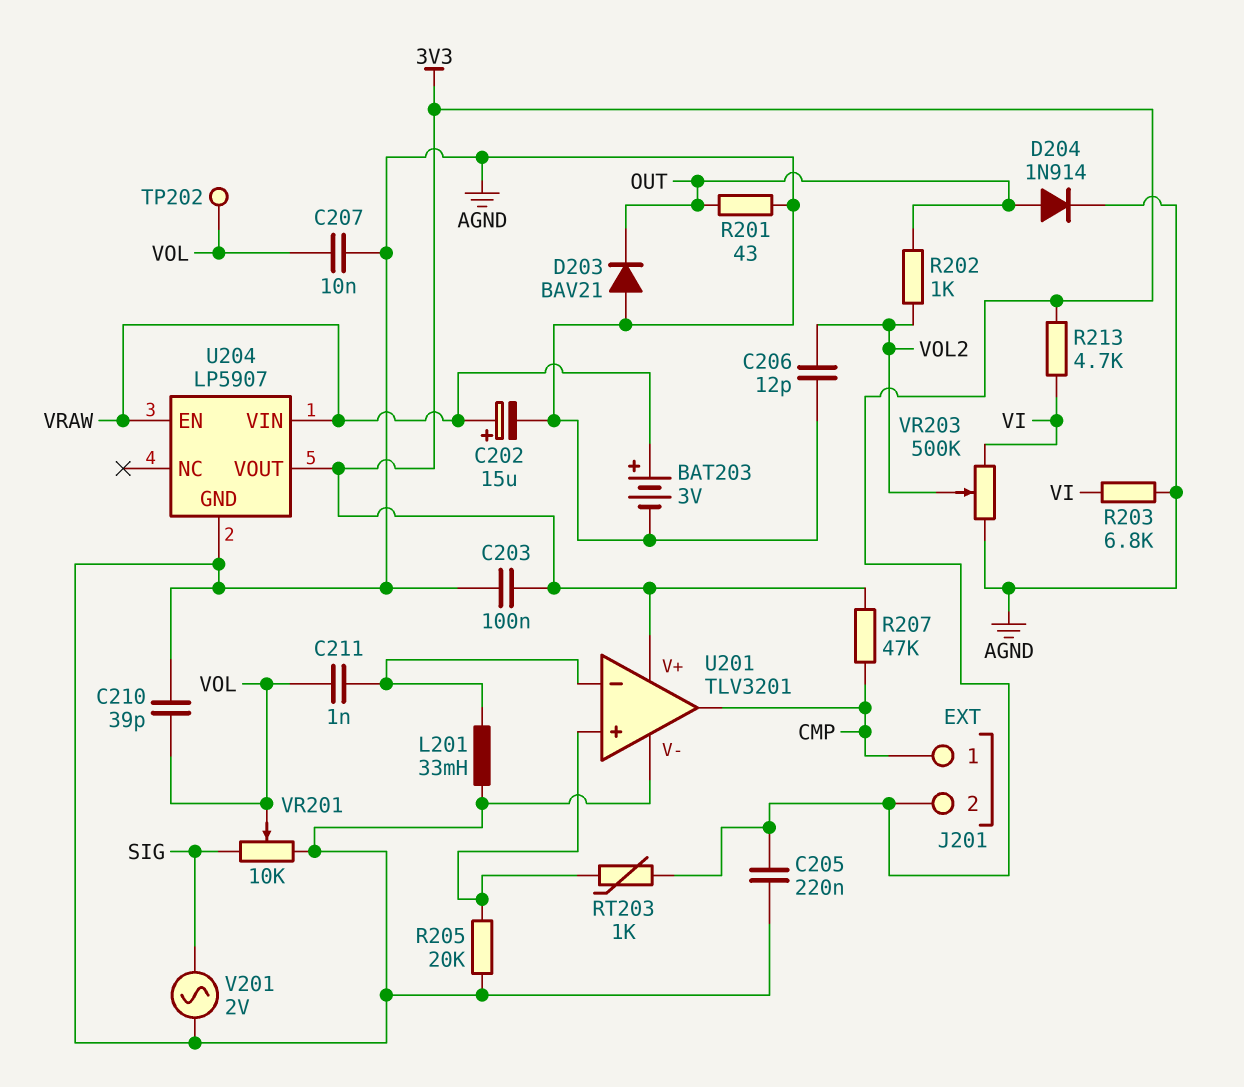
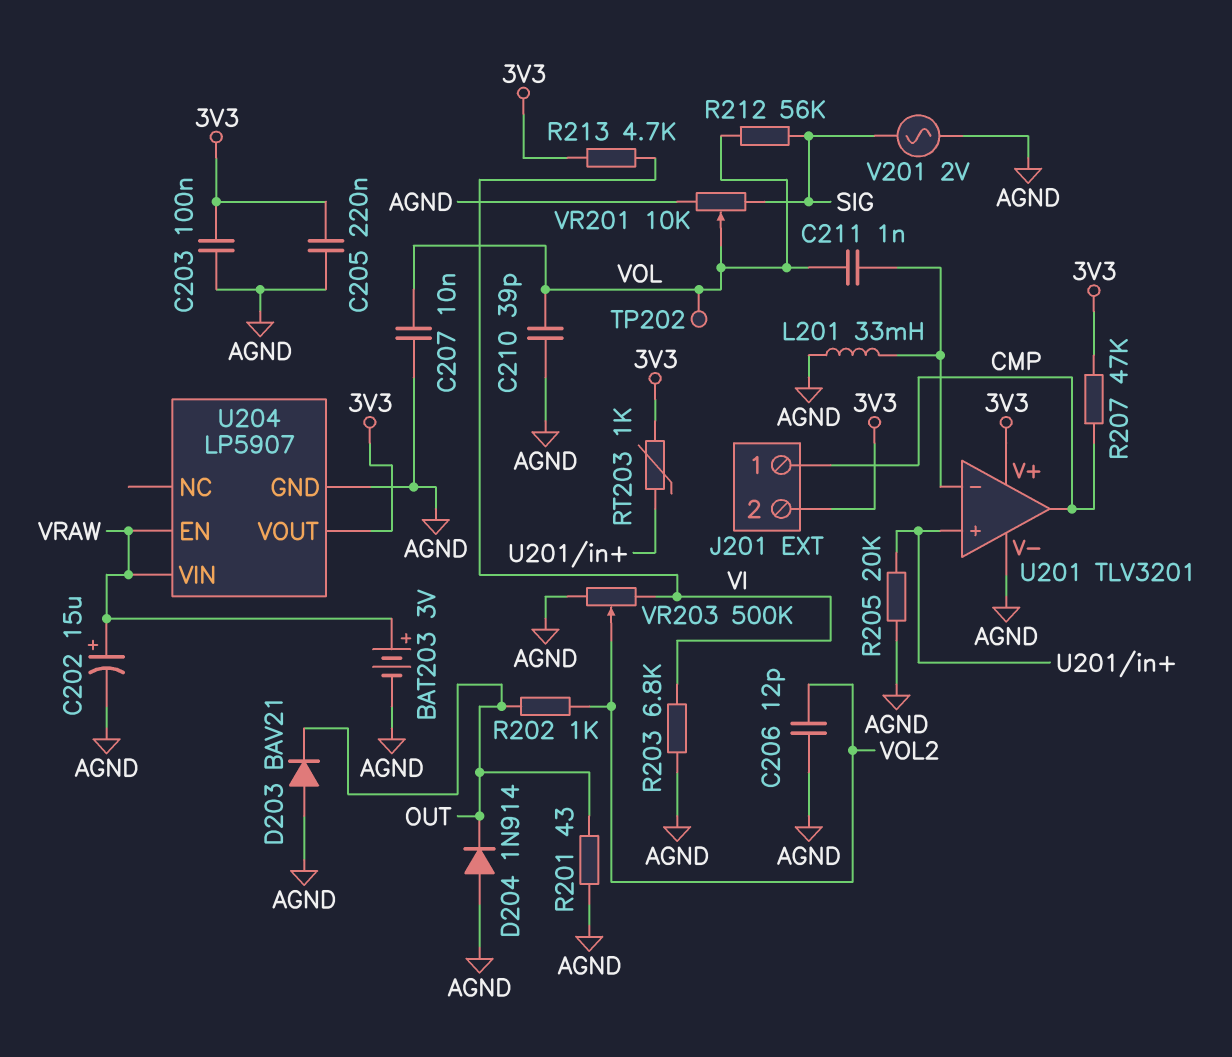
D204: diode 1N914 (A OUT, K AGND) -> diode 1N914 (A AGND, K OUT)
R212: none -> 56k (SIG, VOL)

